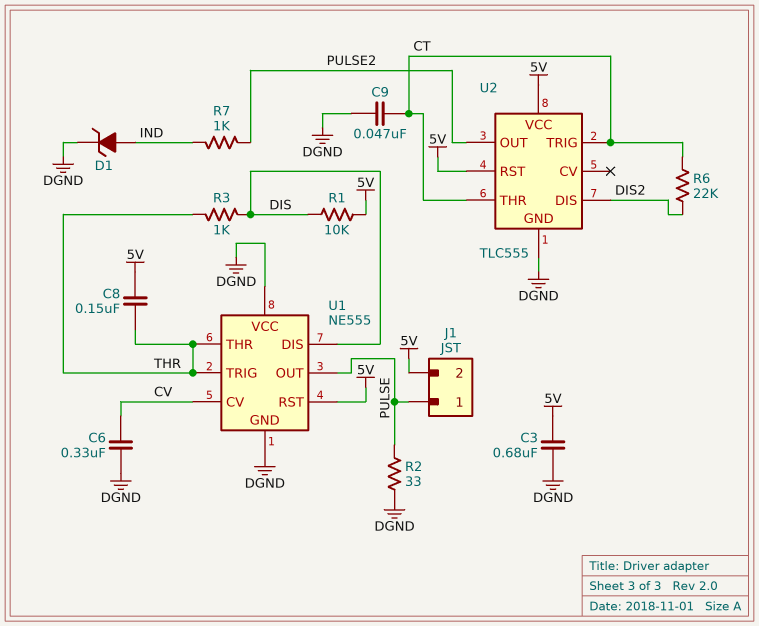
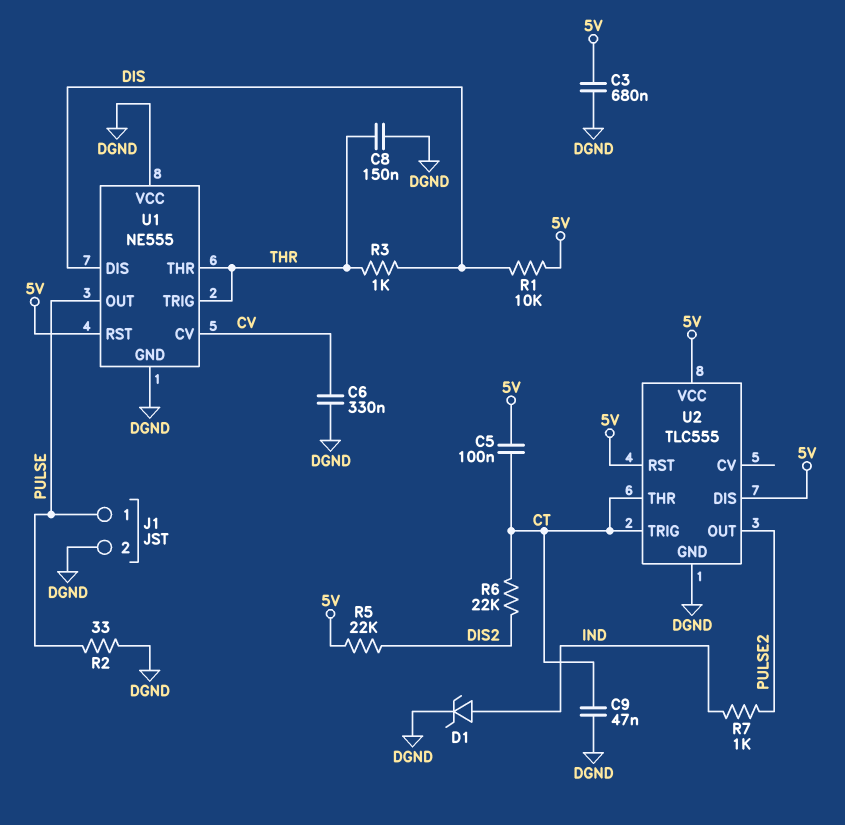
C5: none -> 100nF (5V, CT)
C8: 150nF (5V, THR) -> 150nF (DGND, THR)
J1 pin 2: 5V -> DGND
R5: none -> 22k (5V, DIS2)
U2 pin DIS: DIS2 -> 5V

